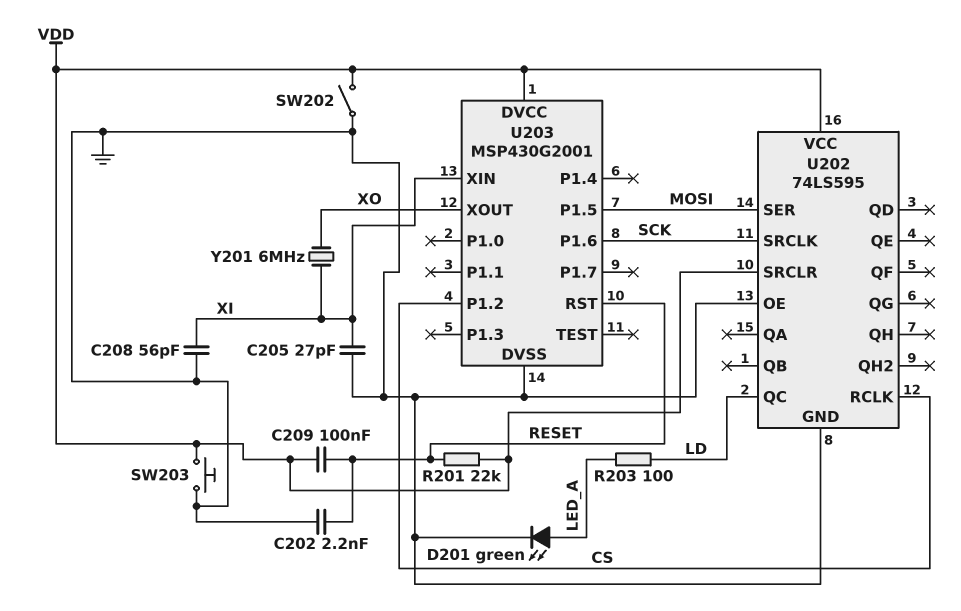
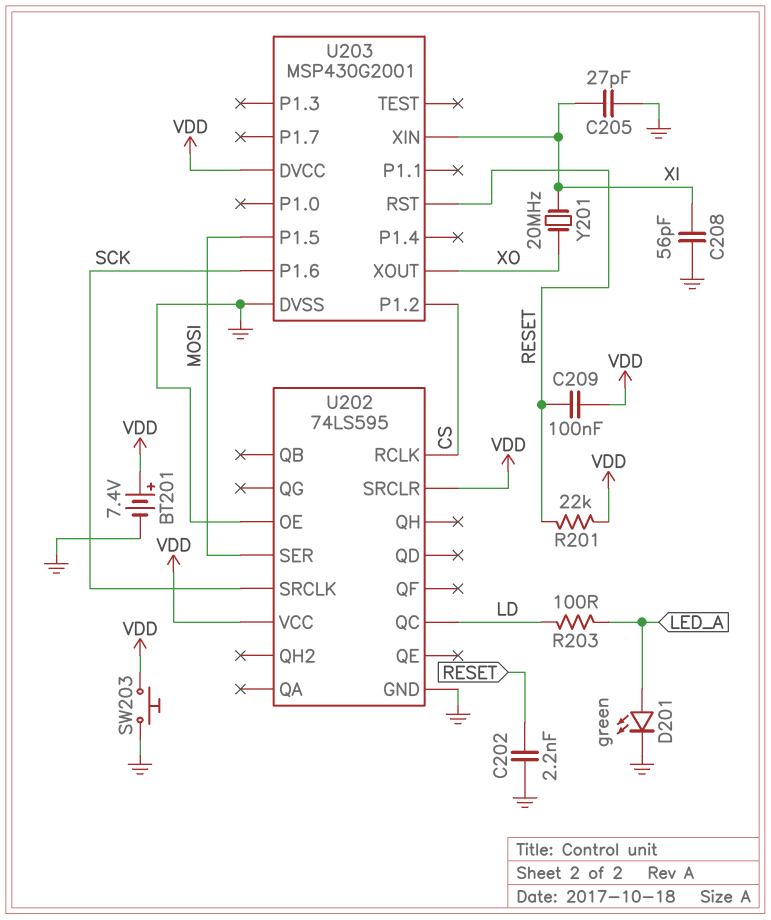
BT201: none -> 7.4V (plus VDD, minus GND)
SW202: switch (GND, VDD) -> none
Y201: 6MHz (XI, XO) -> 20MHz (XI, XO)

